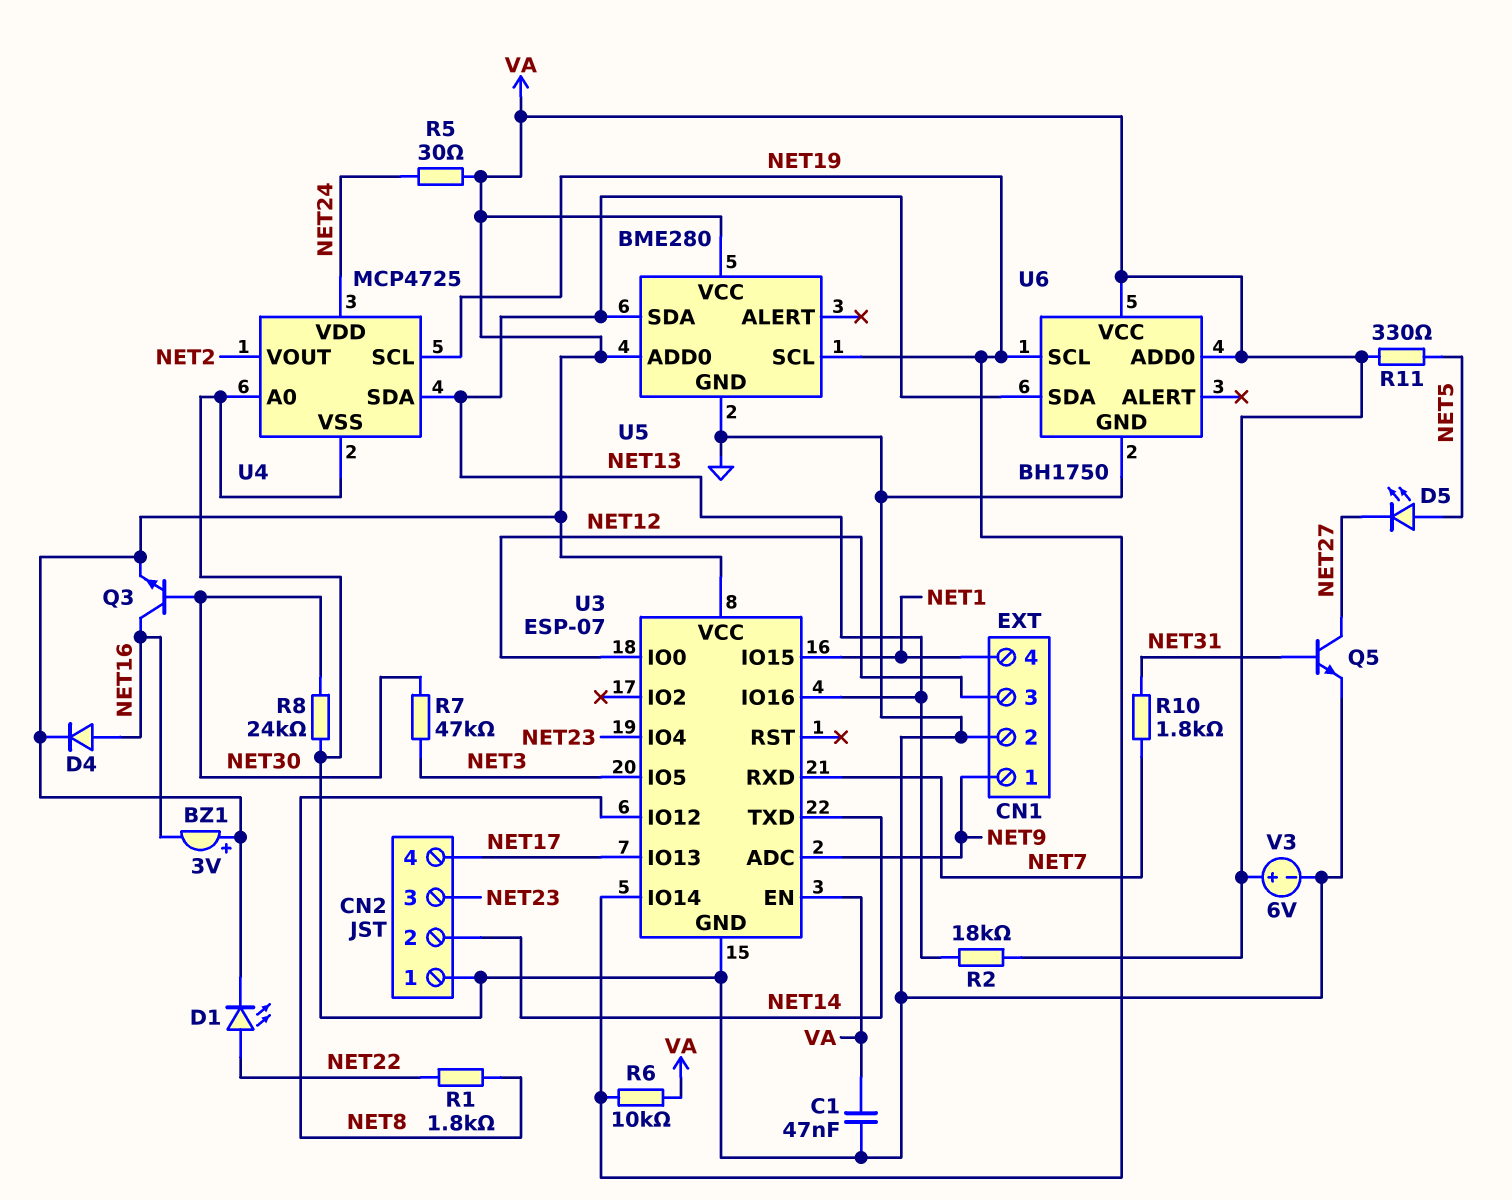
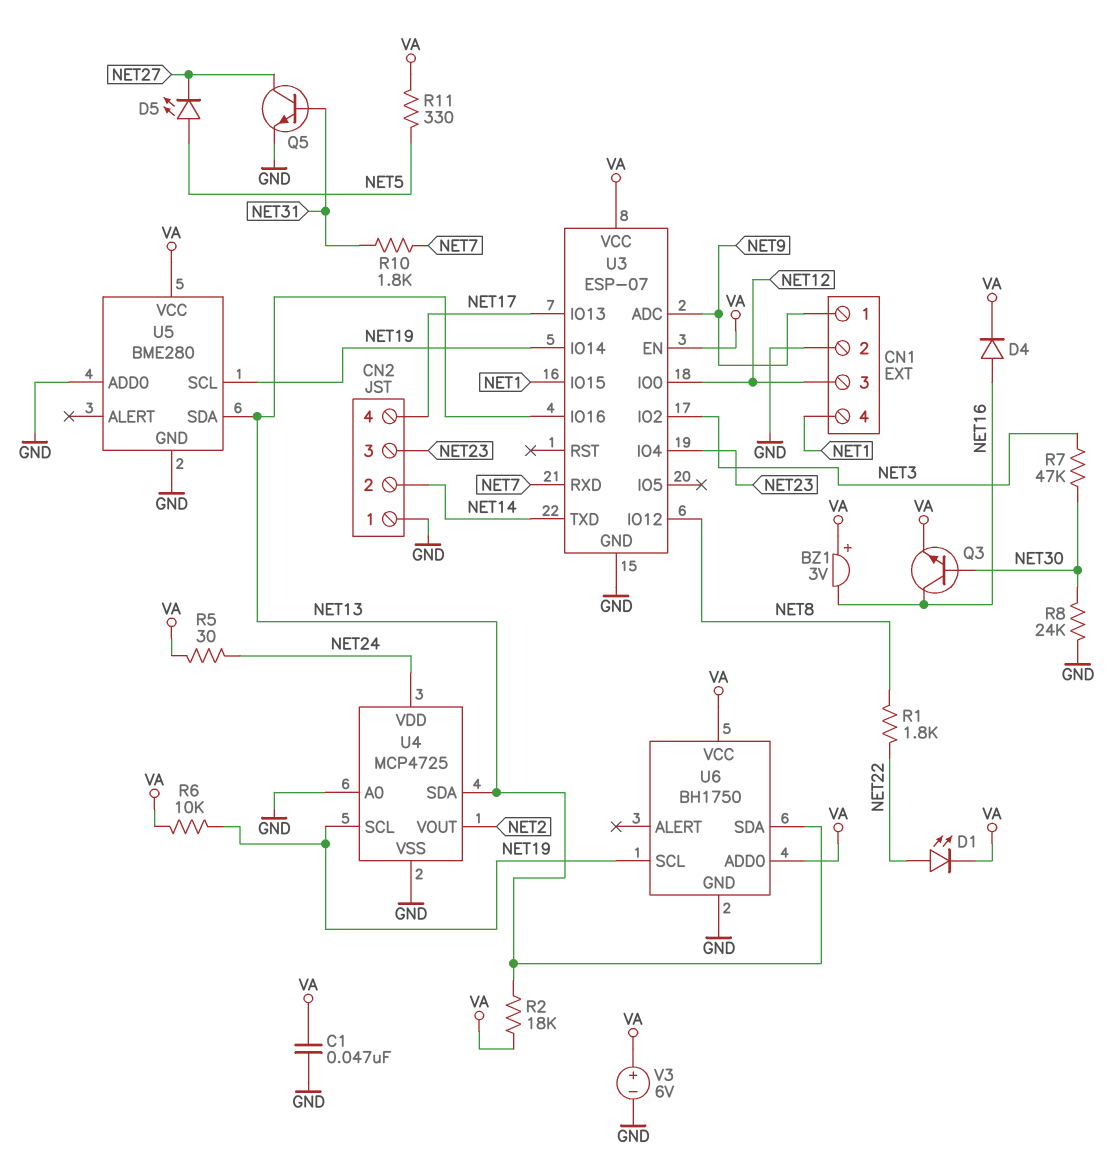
U3 pin IO2: none -> NET3
U3 pin IO5: NET3 -> none
U5 pin ADD0: VA -> GND

